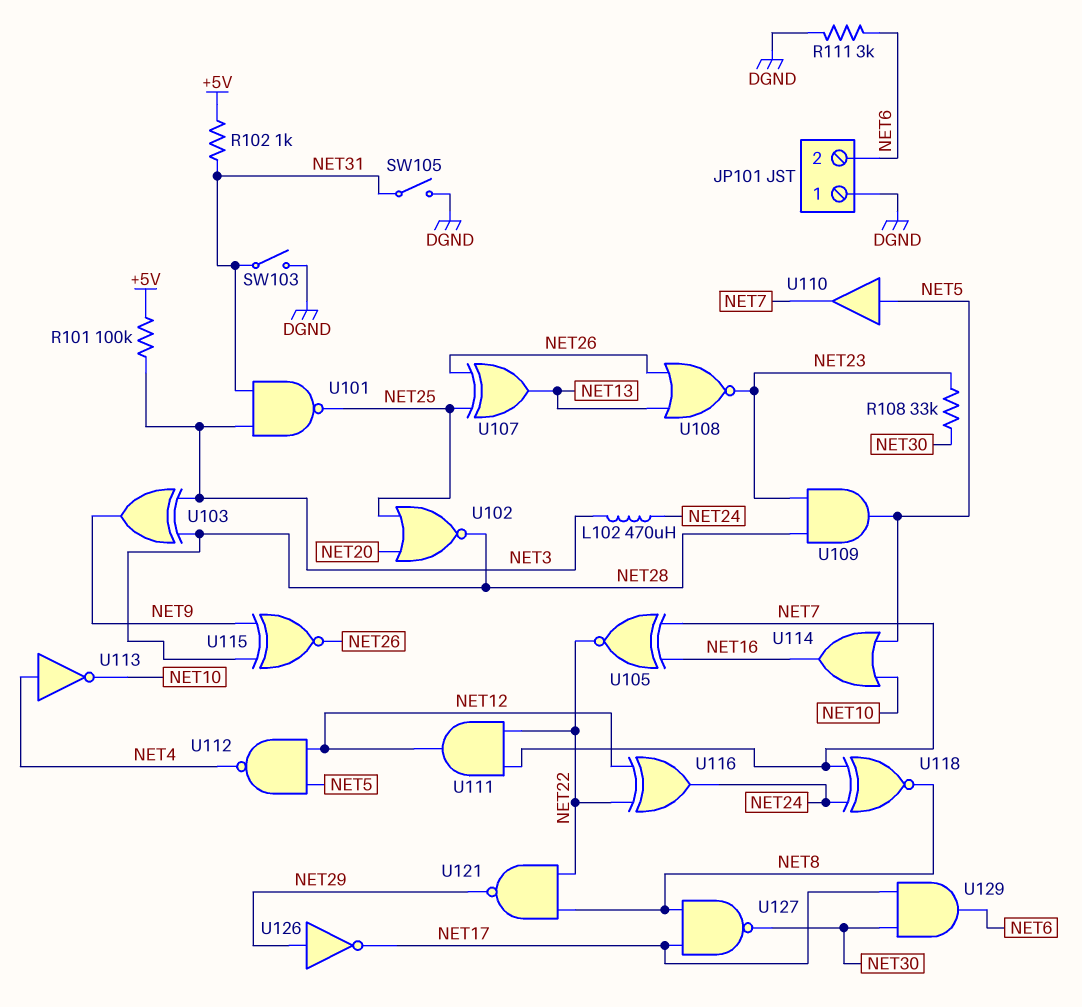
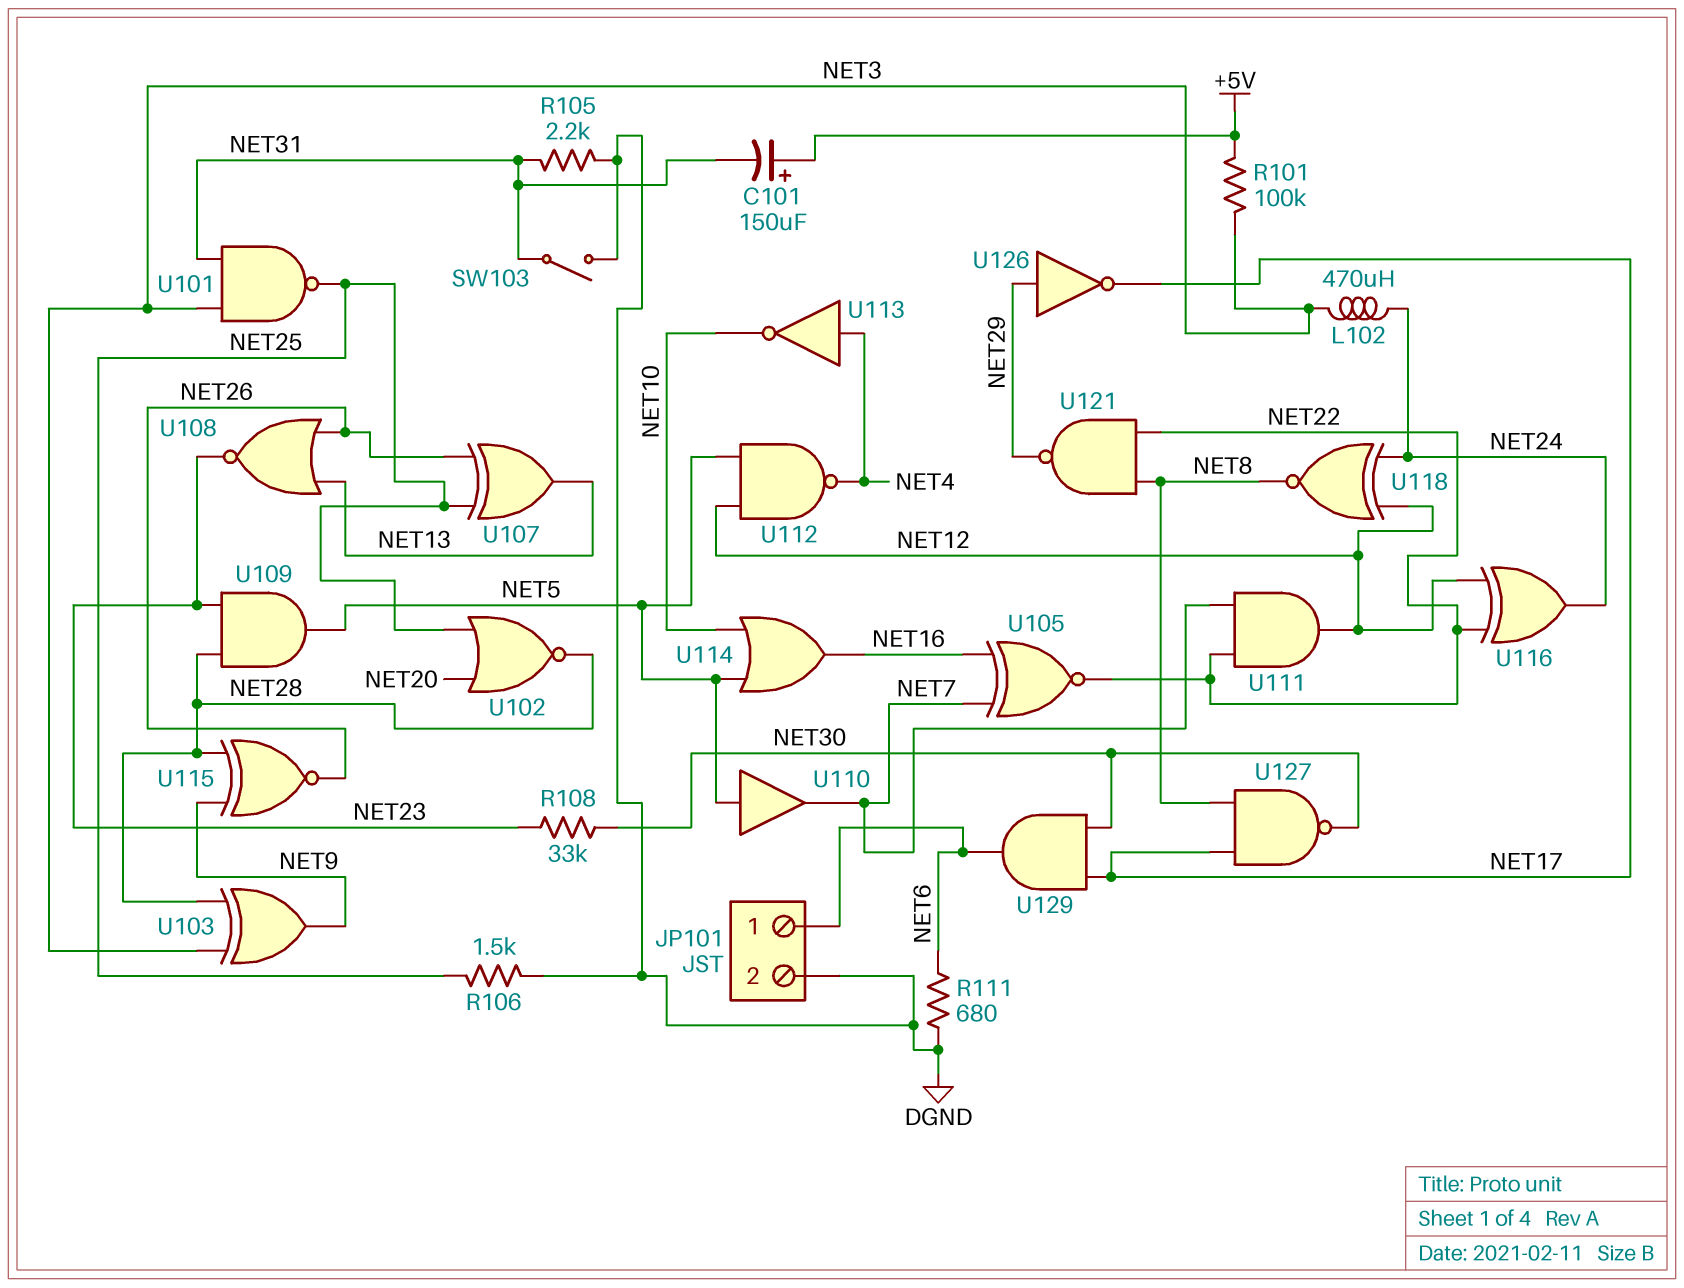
C101: none -> 150uF (plus +5V, minus NET31)
JP101 pin 1: DGND -> NET6
JP101 pin 2: NET6 -> DGND
R102: 1k (+5V, NET31) -> none
R105: none -> 2.2k (DGND, NET31)
R106: none -> 1.5k (DGND, NET25)
R111: 3k (DGND, NET6) -> 680 (DGND, NET6)
SW105: switch (DGND, NET31) -> none
U118: XNOR (in NET7, in NET24, out NET8) -> XNOR (in NET12, in NET24, out NET8)

